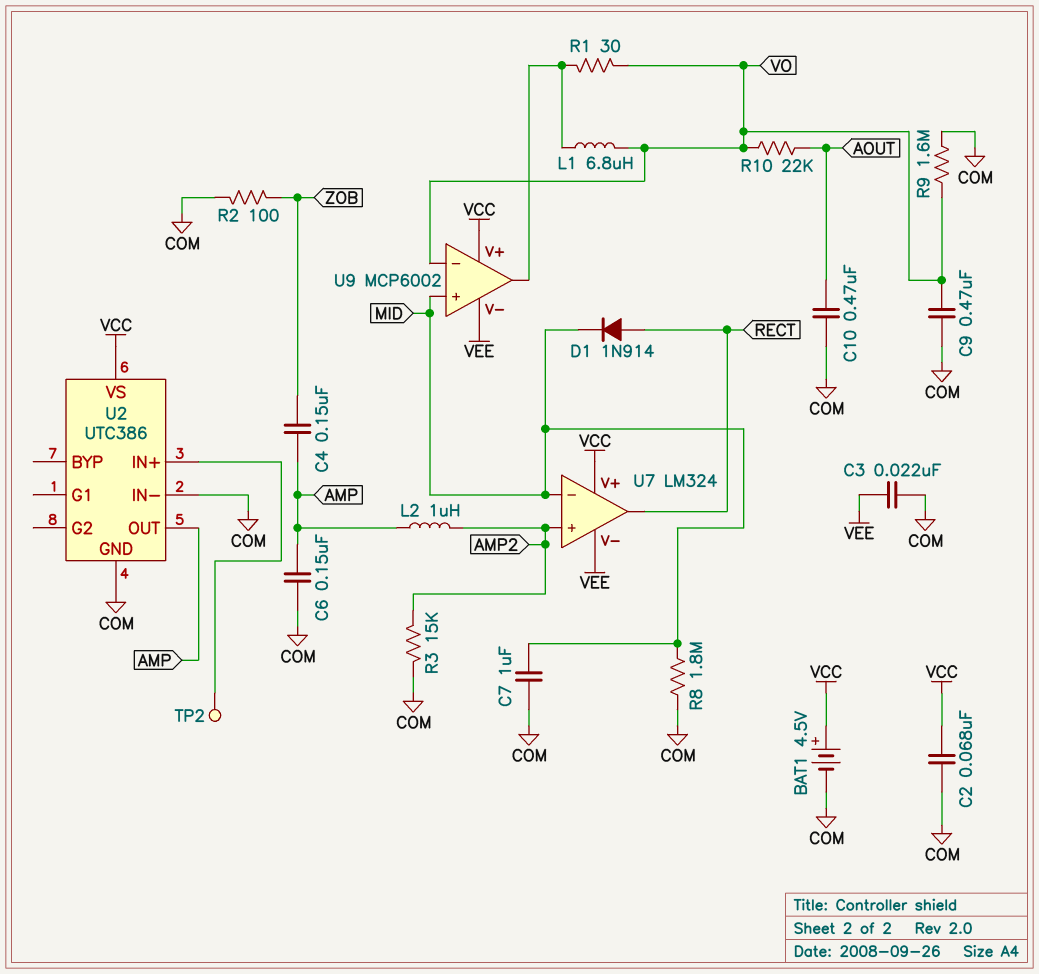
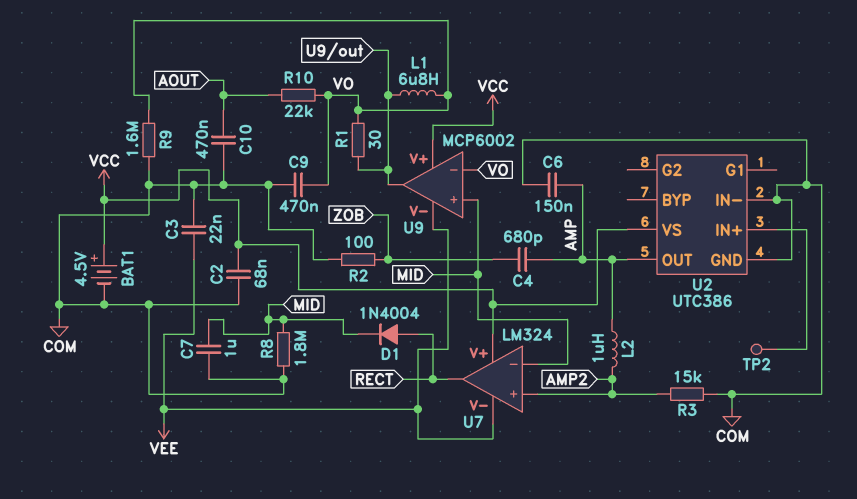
C4: 150nF (AMP, ZOB) -> 680pF (AMP, ZOB)
D1: diode 1N914 (A RECT, K MID) -> diode 1N4004 (A RECT, K MID)

